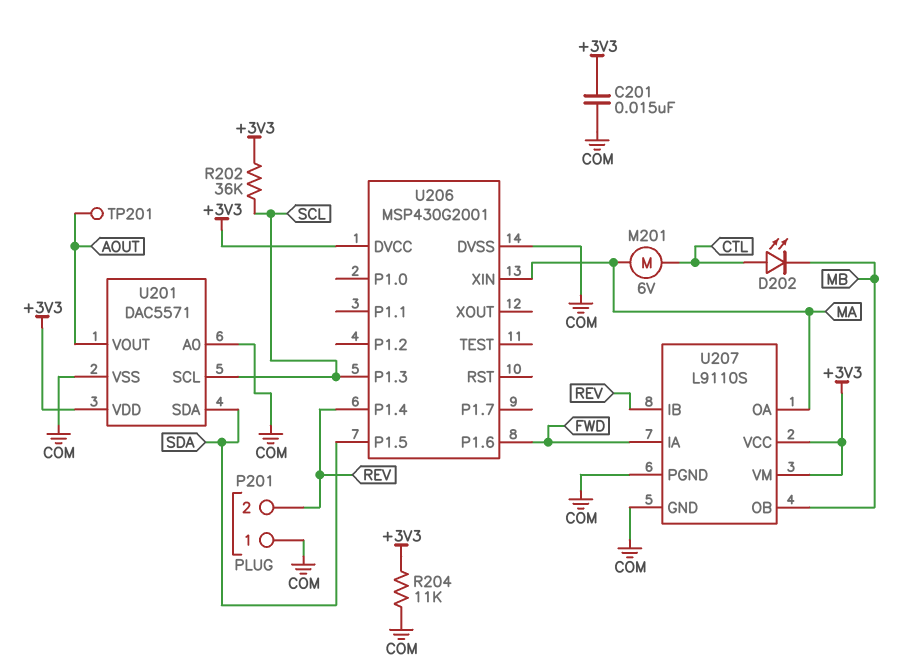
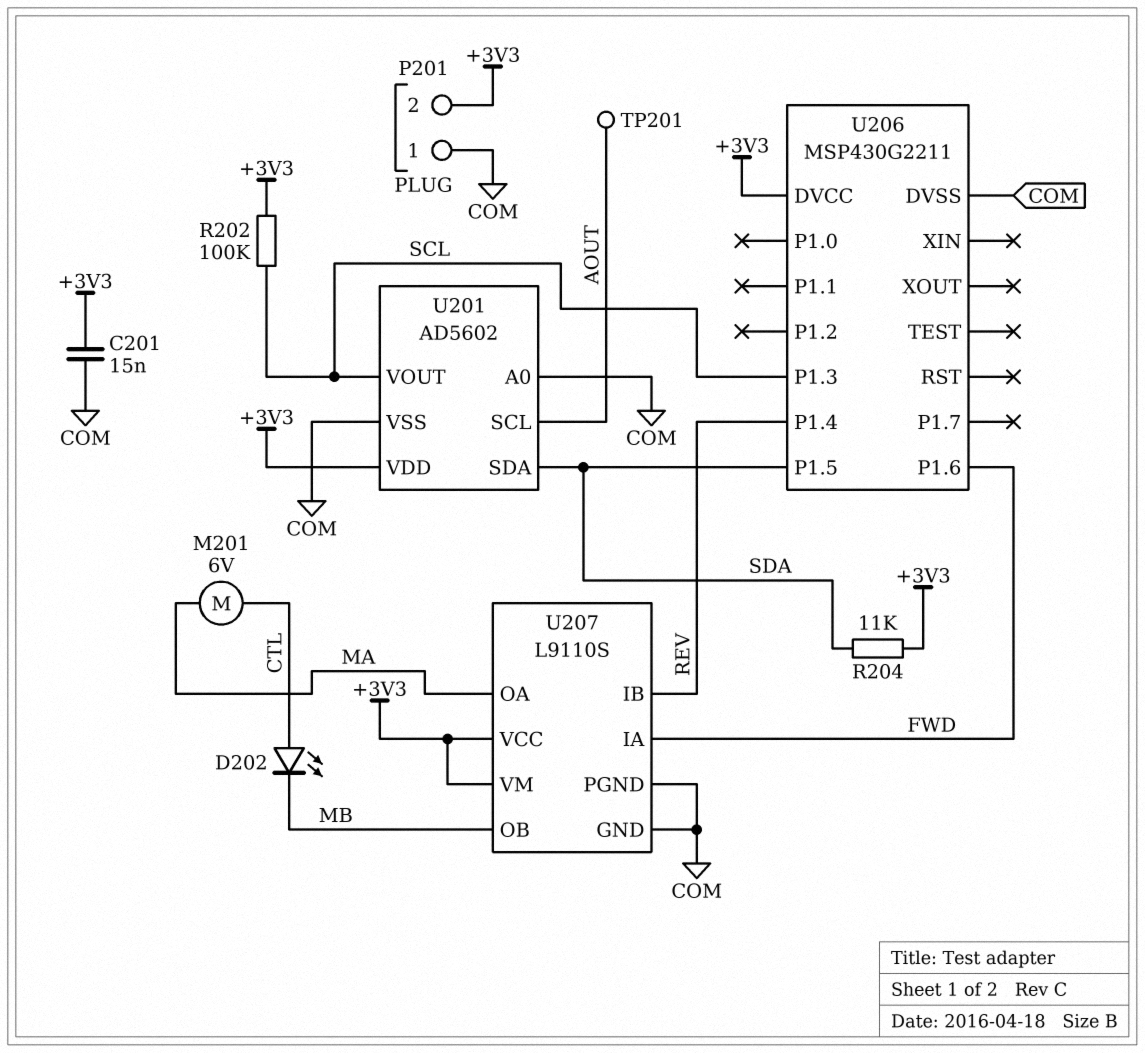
P201 pin 2: REV -> +3V3
R202: 36k (+3V3, SCL) -> 100k (+3V3, SCL)
R204: 11k (+3V3, COM) -> 11k (+3V3, SDA)
U201: DAC5571 -> AD5602
U201 pin SCL: SCL -> AOUT
U201 pin VOUT: AOUT -> SCL
U206: MSP430G2001 -> MSP430G2211
U206 pin XIN: MA -> none

